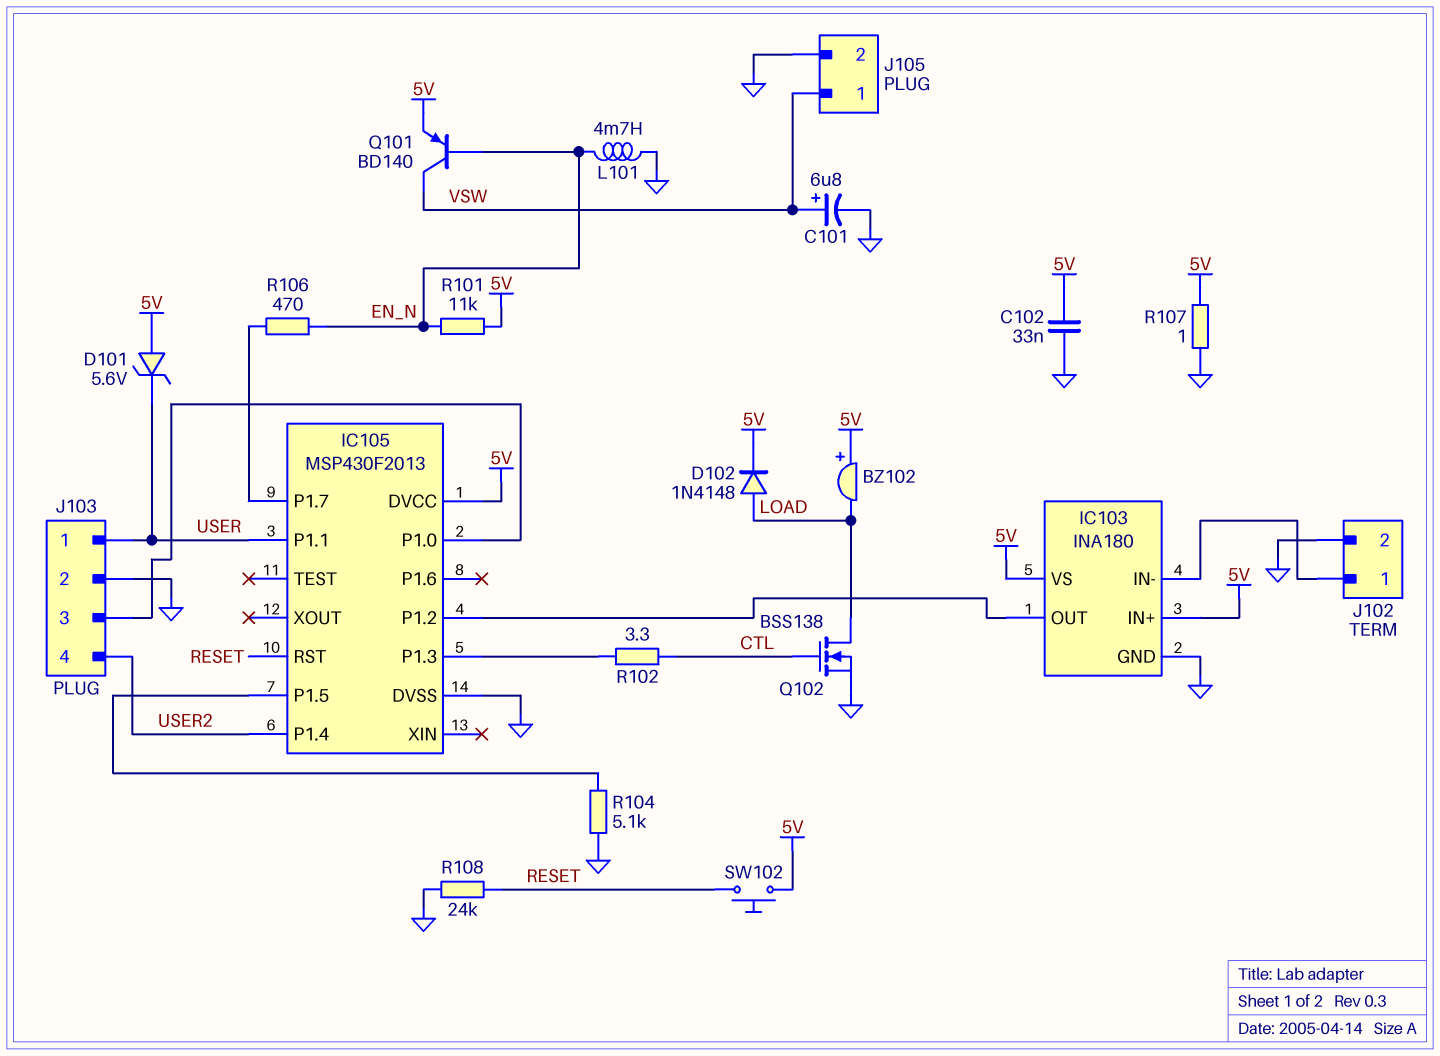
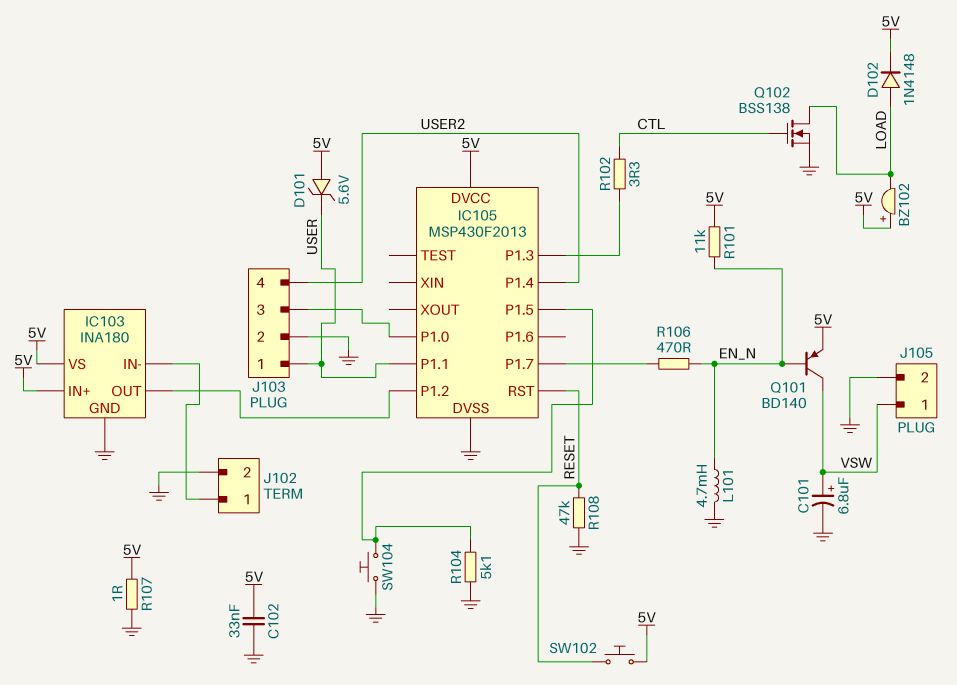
R108: 24k (GND, RESET) -> 47k (GND, RESET)
SW104: none -> button (GND, IC105/P1.5)

